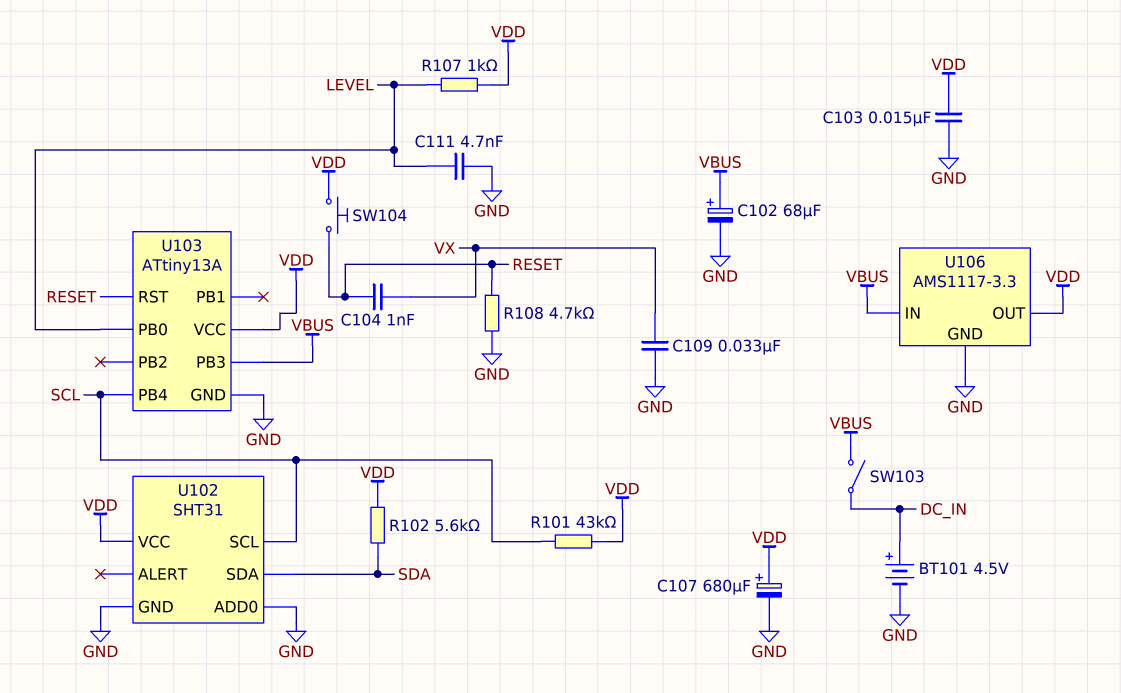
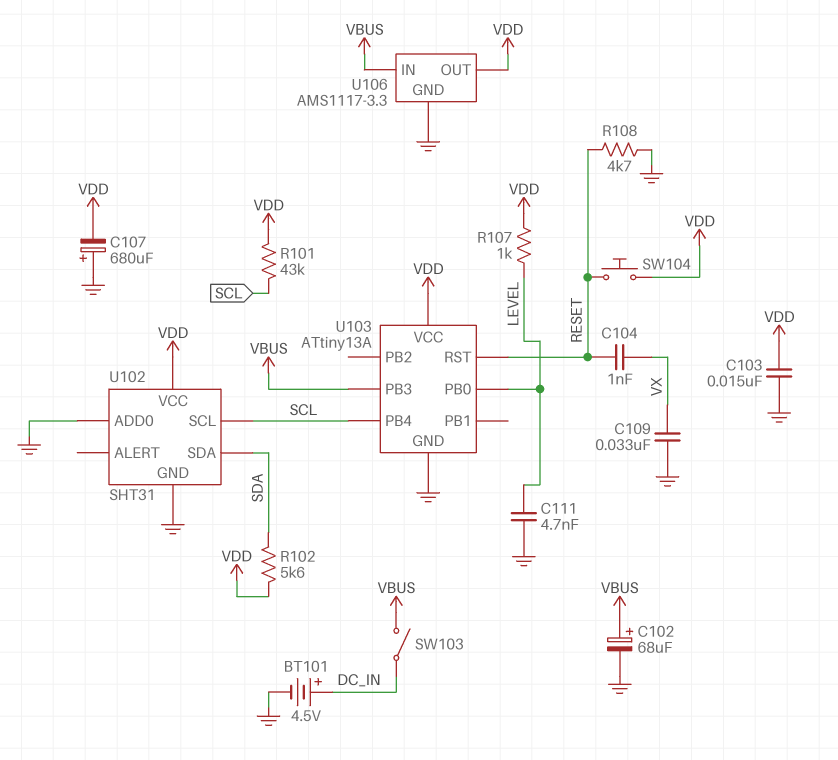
C107: 680uF (plus VDD, minus GND) -> 680uF (plus GND, minus VDD)

